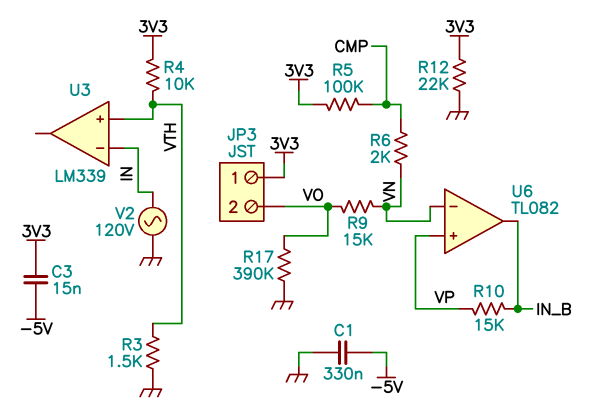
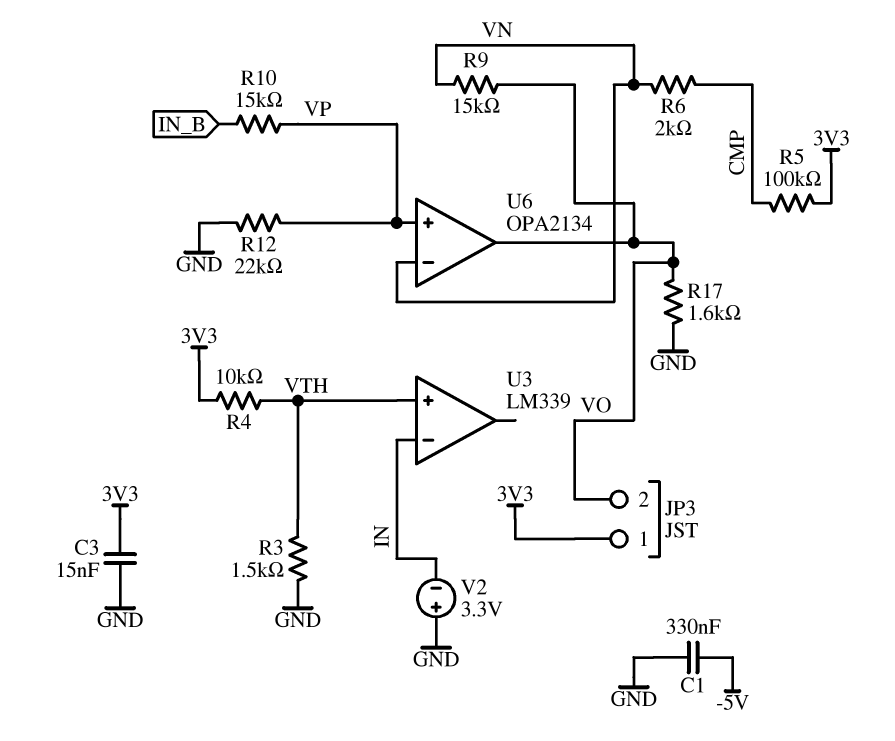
C3: 15nF (-5V, 3V3) -> 15nF (3V3, GND)
R12: 22k (3V3, GND) -> 22k (GND, VP)
R17: 390k (GND, VO) -> 1.6k (GND, VO)
U6: TL082 -> OPA2134
U6 pin out: IN_B -> VO
V2: AC 120V (GND, IN) -> 3.3V (plus GND, minus IN)

